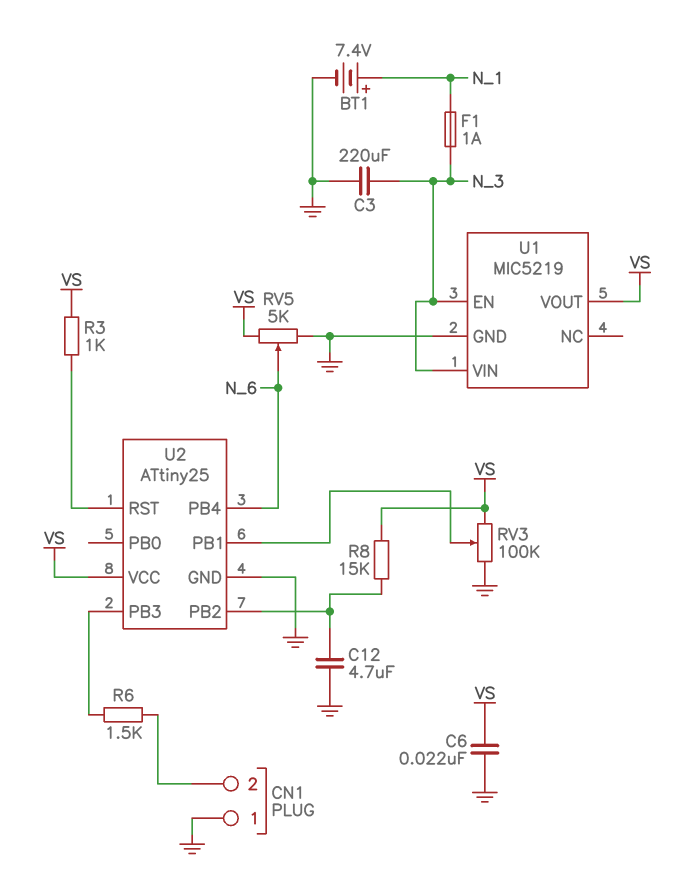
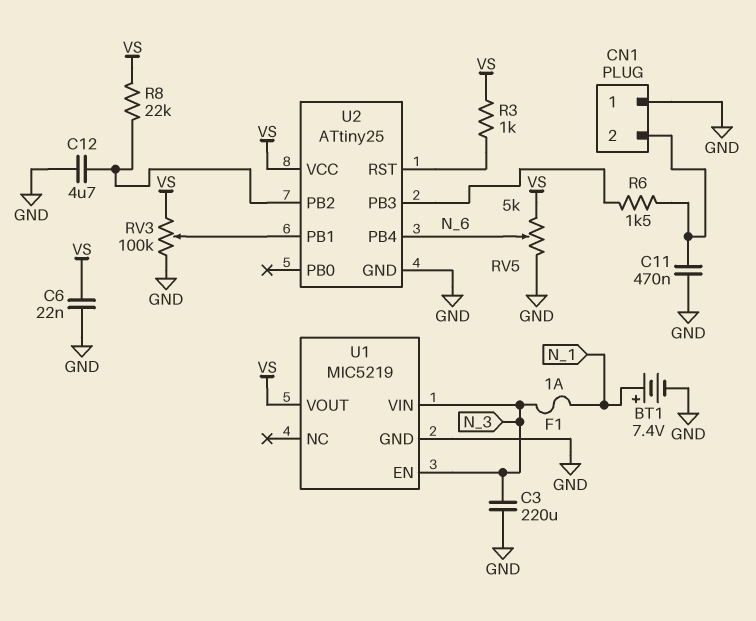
C11: none -> 470nF (CN1/2, GND)
R8: 15k (U2/PB2, VS) -> 22k (U2/PB2, VS)

